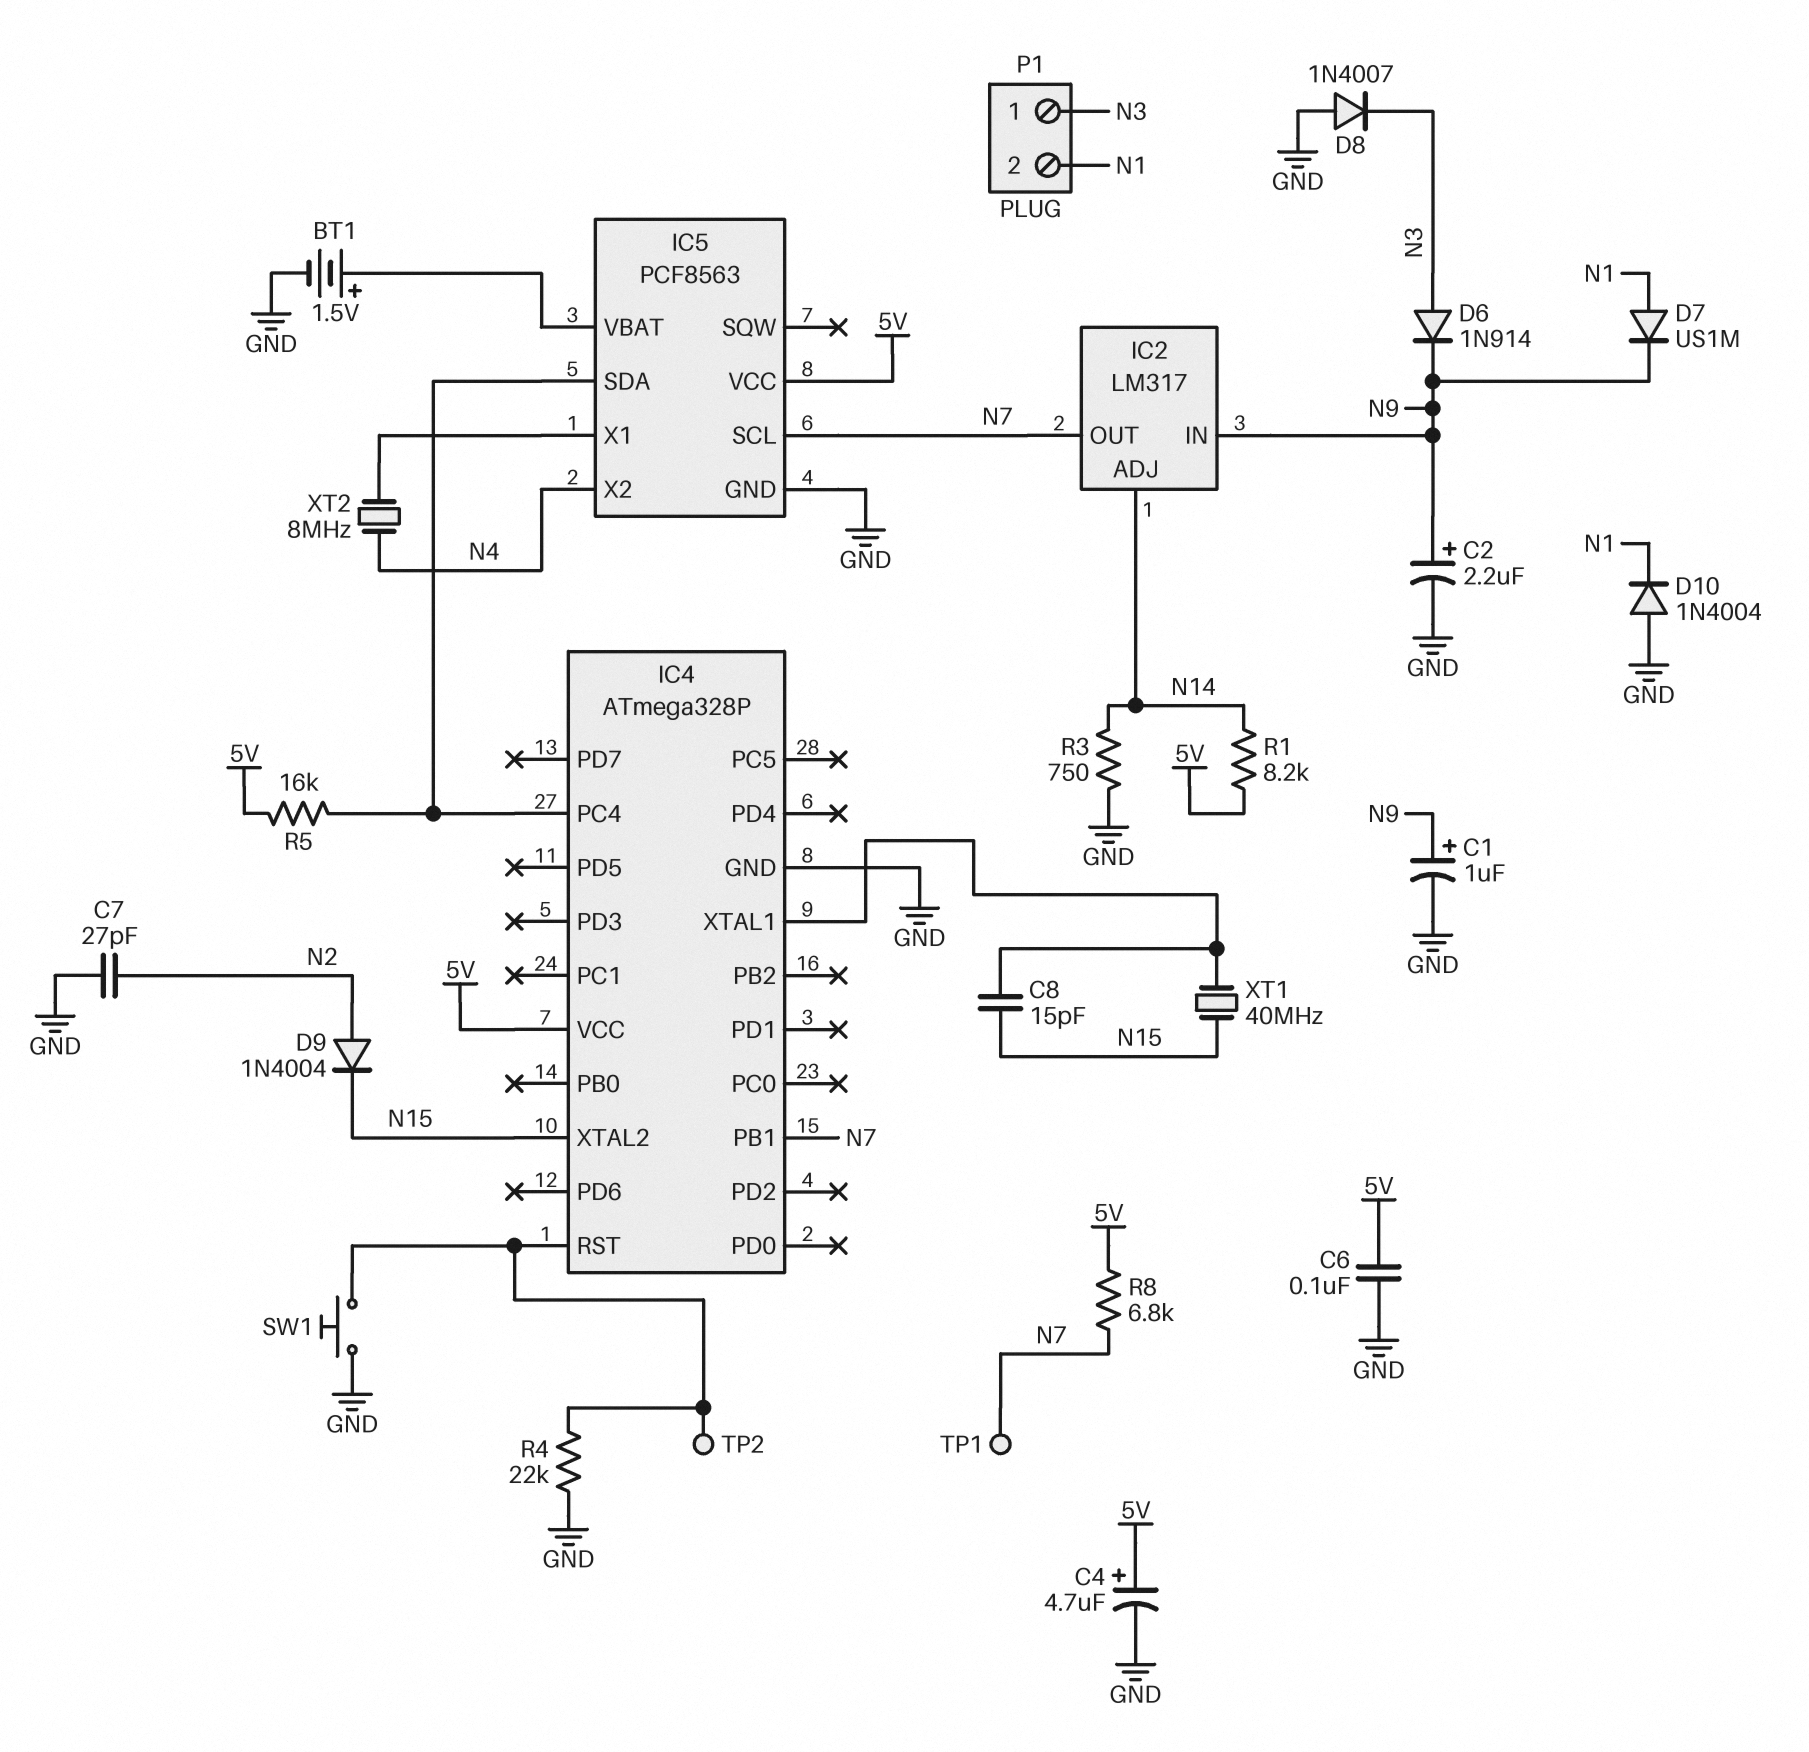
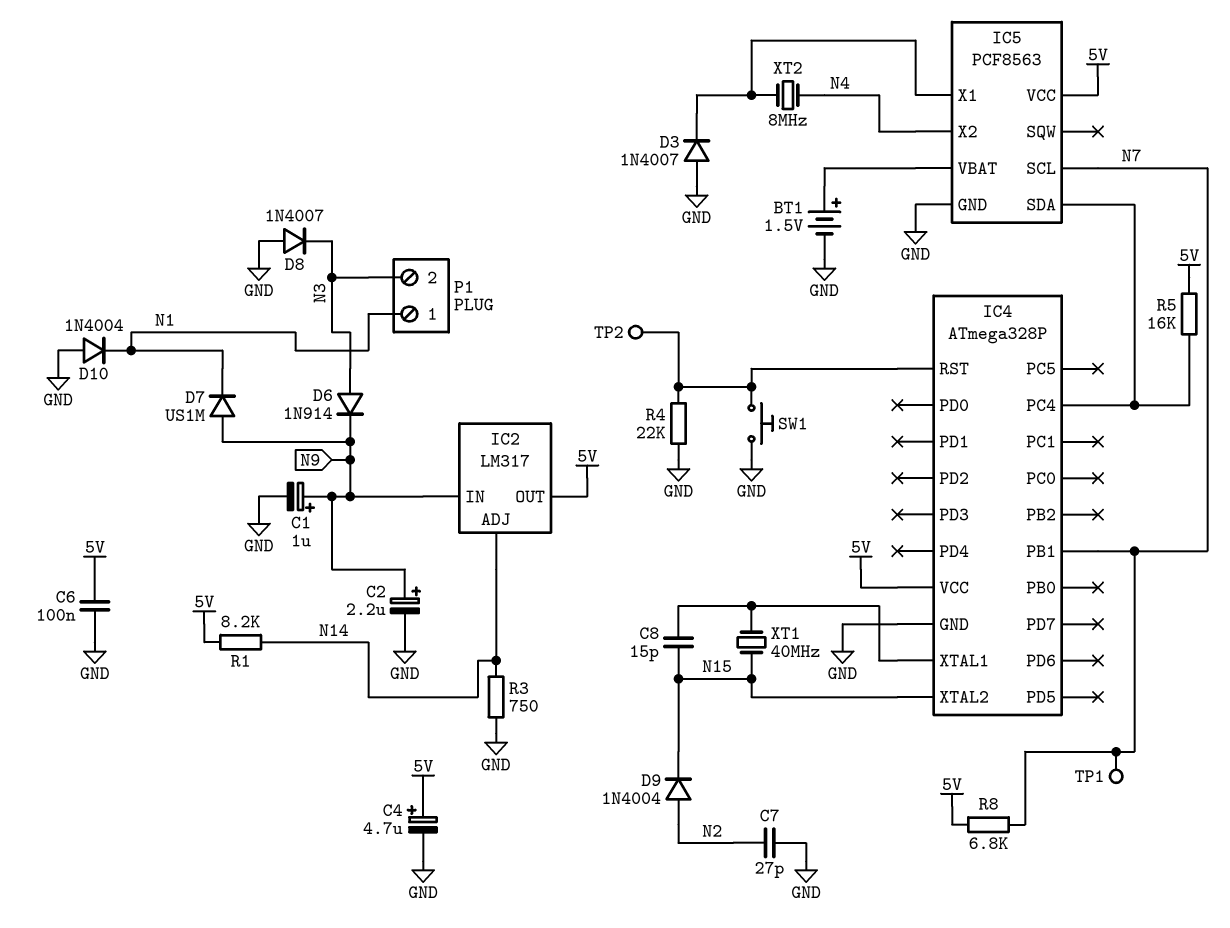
D3: none -> diode 1N4007 (A GND, K IC5/X1)
D7: diode US1M (A N1, K N9) -> diode US1M (A N9, K N1)
IC2 pin OUT: N7 -> 5V
P1 pin 1: N3 -> N1
P1 pin 2: N1 -> N3

